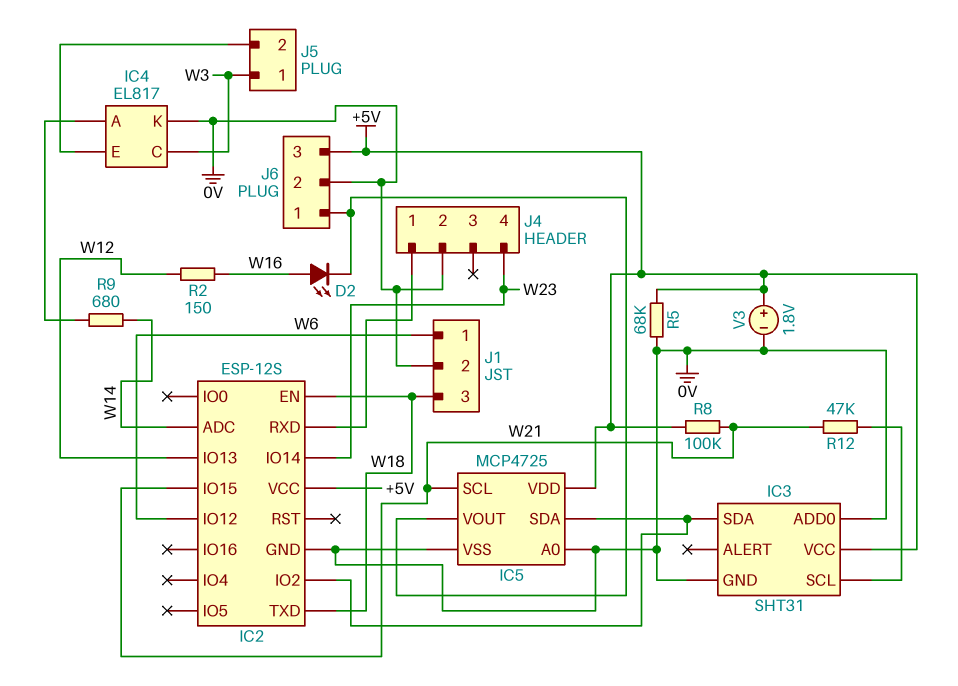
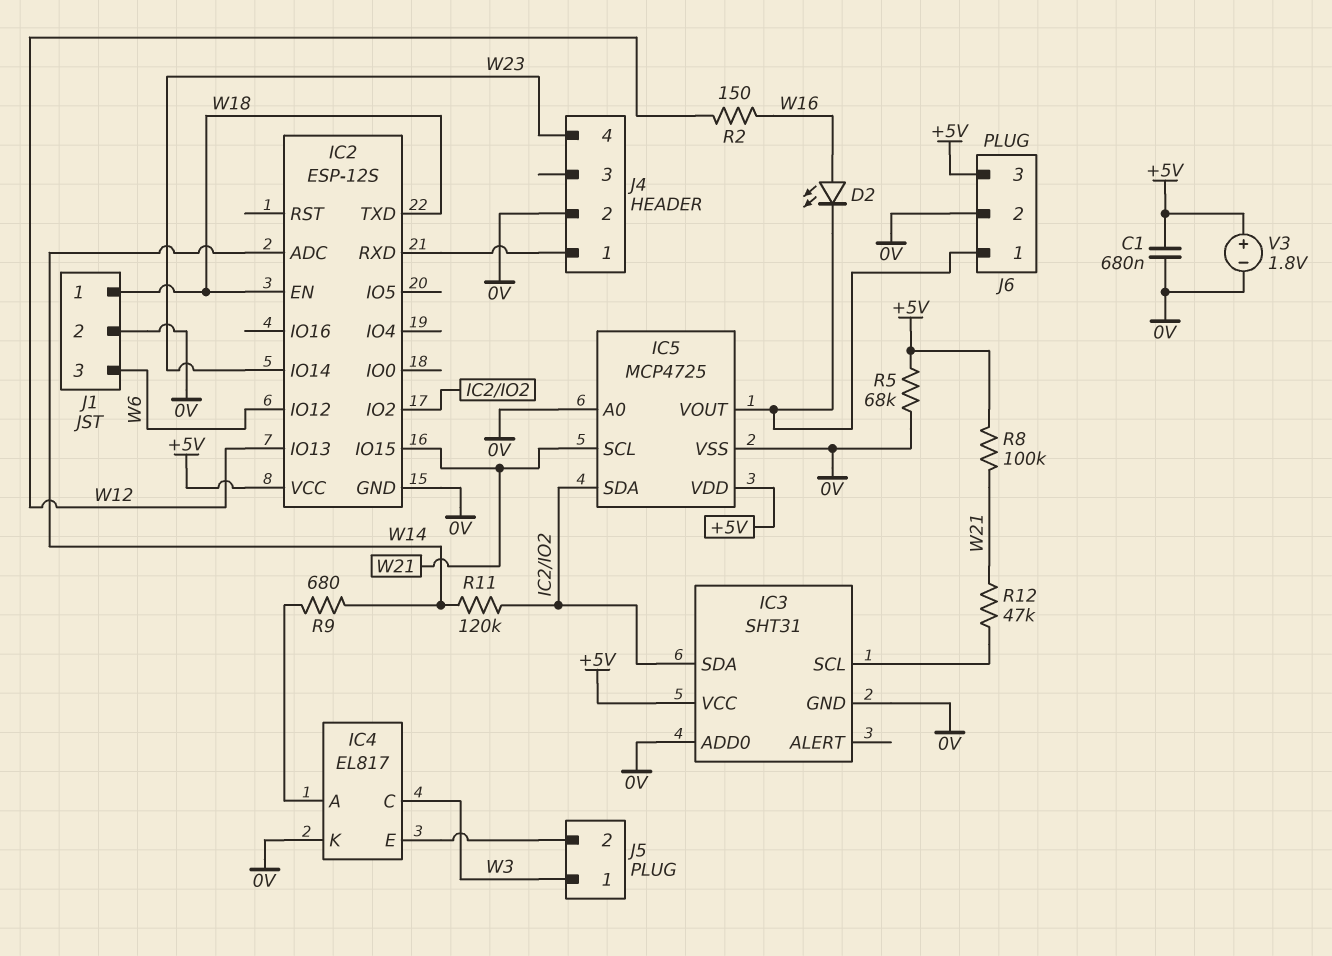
C1: none -> 680nF (+5V, 0V)
J1 pin 1: W6 -> W18
J1 pin 3: W18 -> W6
R11: none -> 120k (IC2/IO2, W14)

